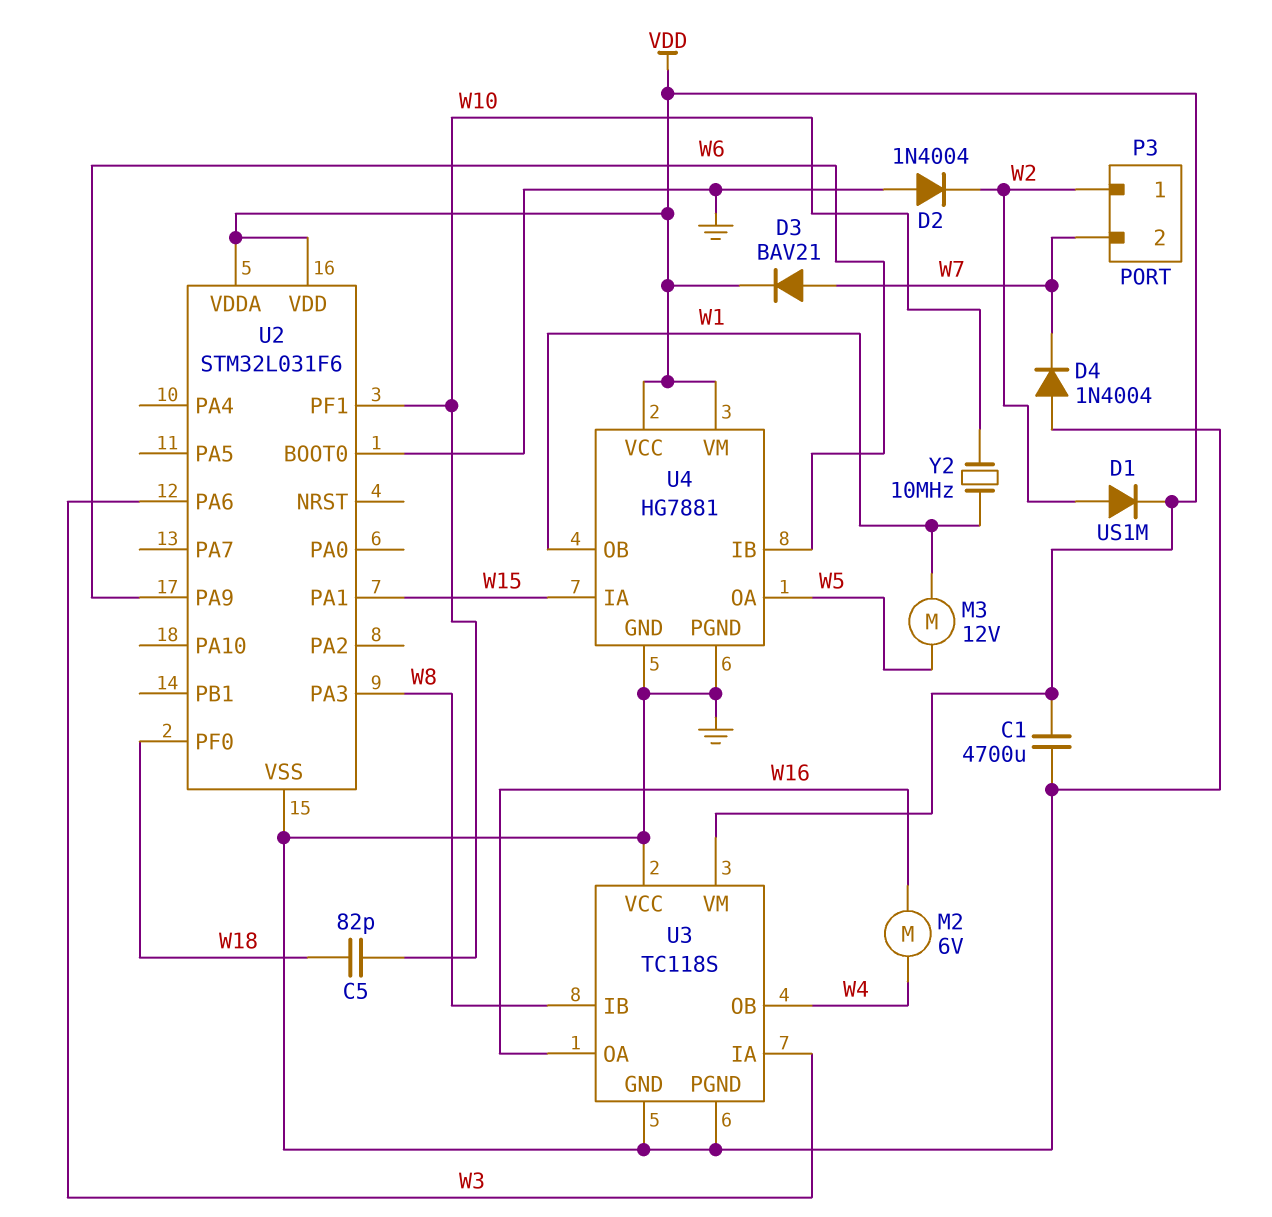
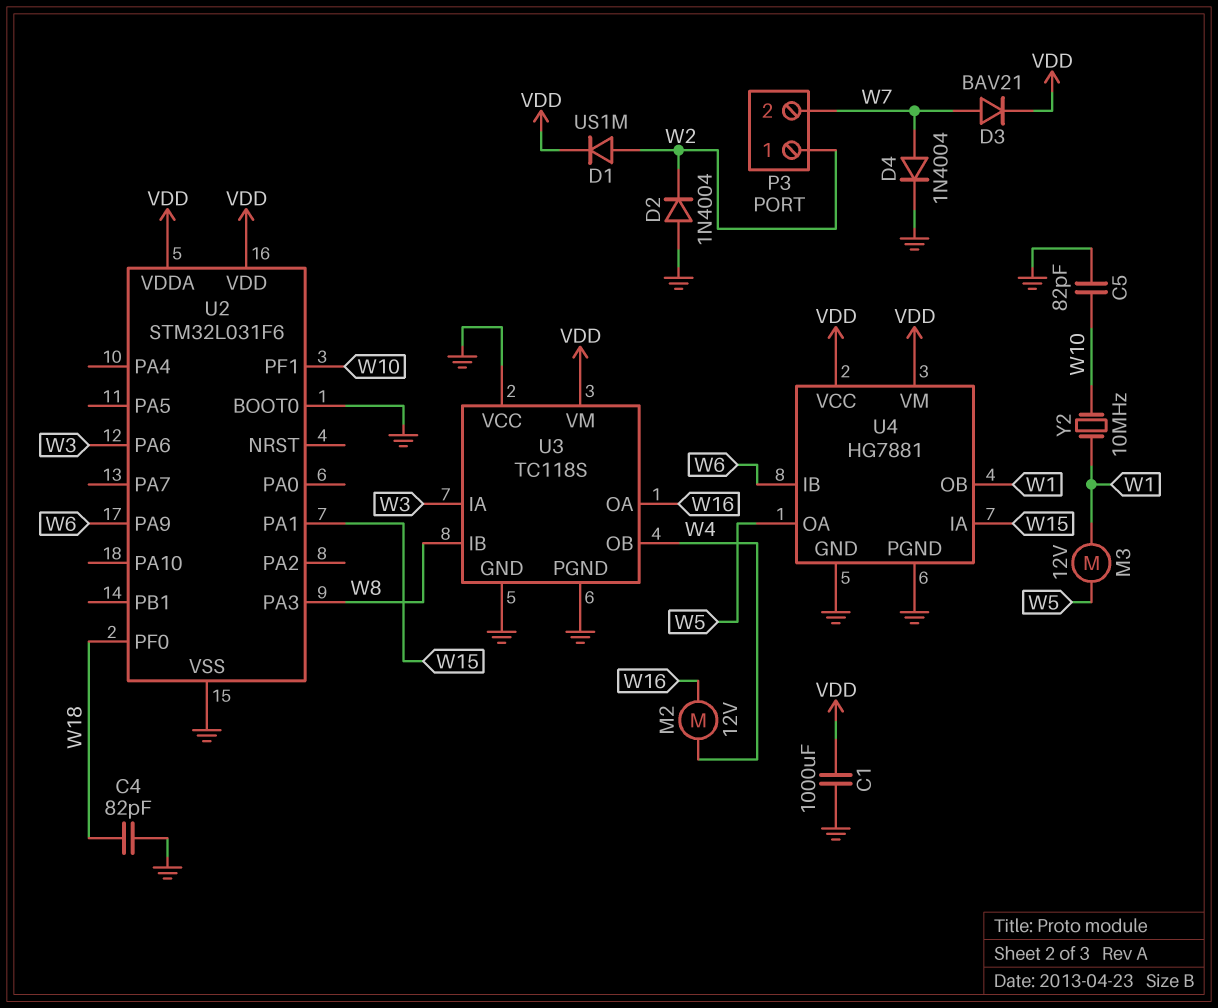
C1: 4700uF (GND, VDD) -> 1000uF (GND, VDD)
C4: none -> 82pF (GND, W18)
C5: 82pF (W10, W18) -> 82pF (GND, W10)
D4: diode 1N4004 (A GND, K W7) -> diode 1N4004 (A W7, K GND)
M2: motor 6V (W4, W16) -> motor 12V (W4, W16)

